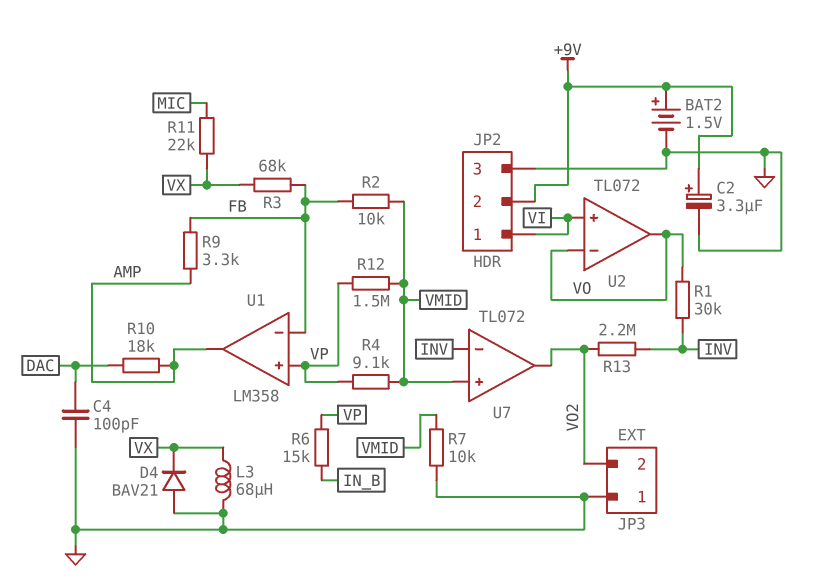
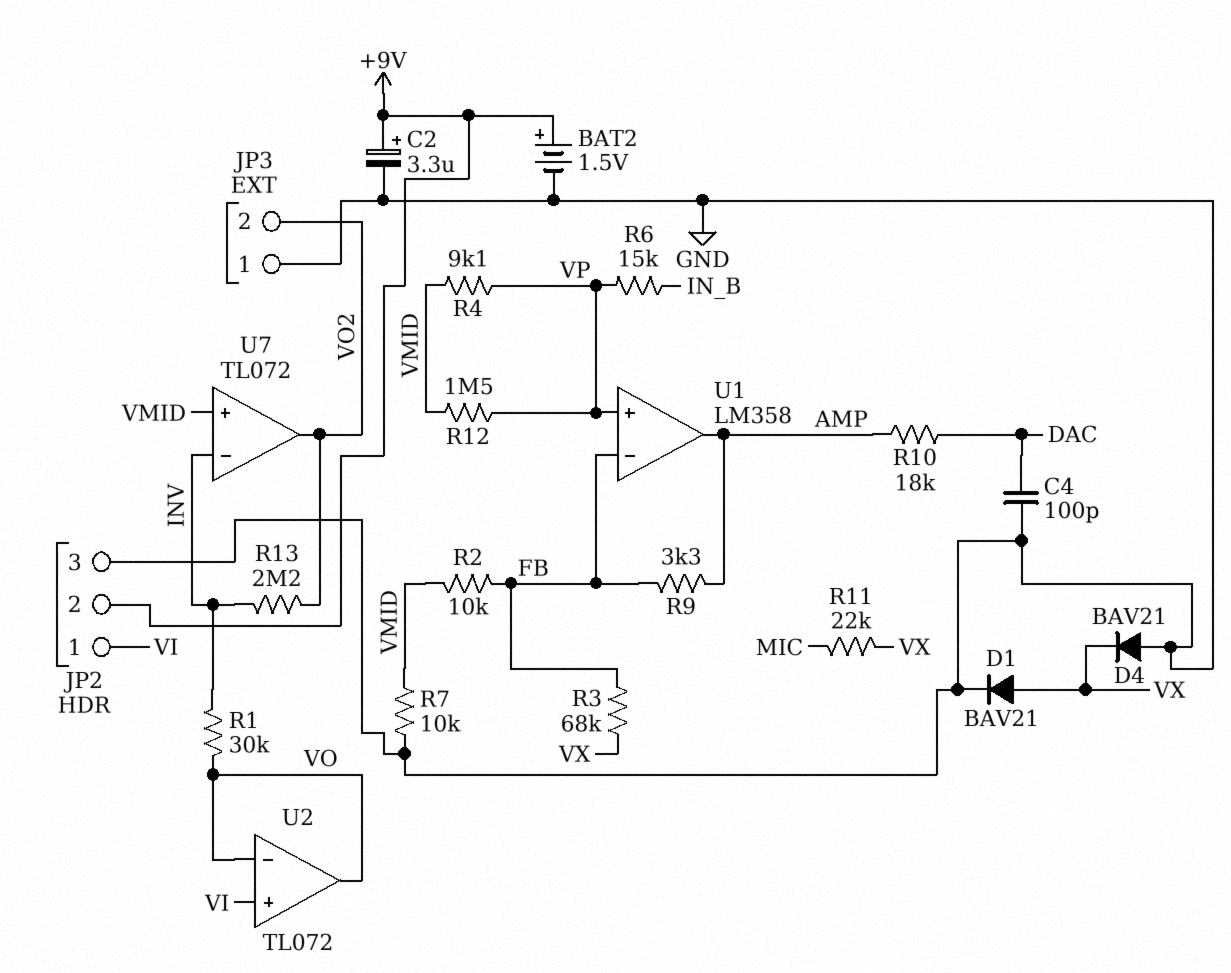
D1: none -> diode BAV21 (A VX, K GND)
L3: 68uH (GND, VX) -> none

